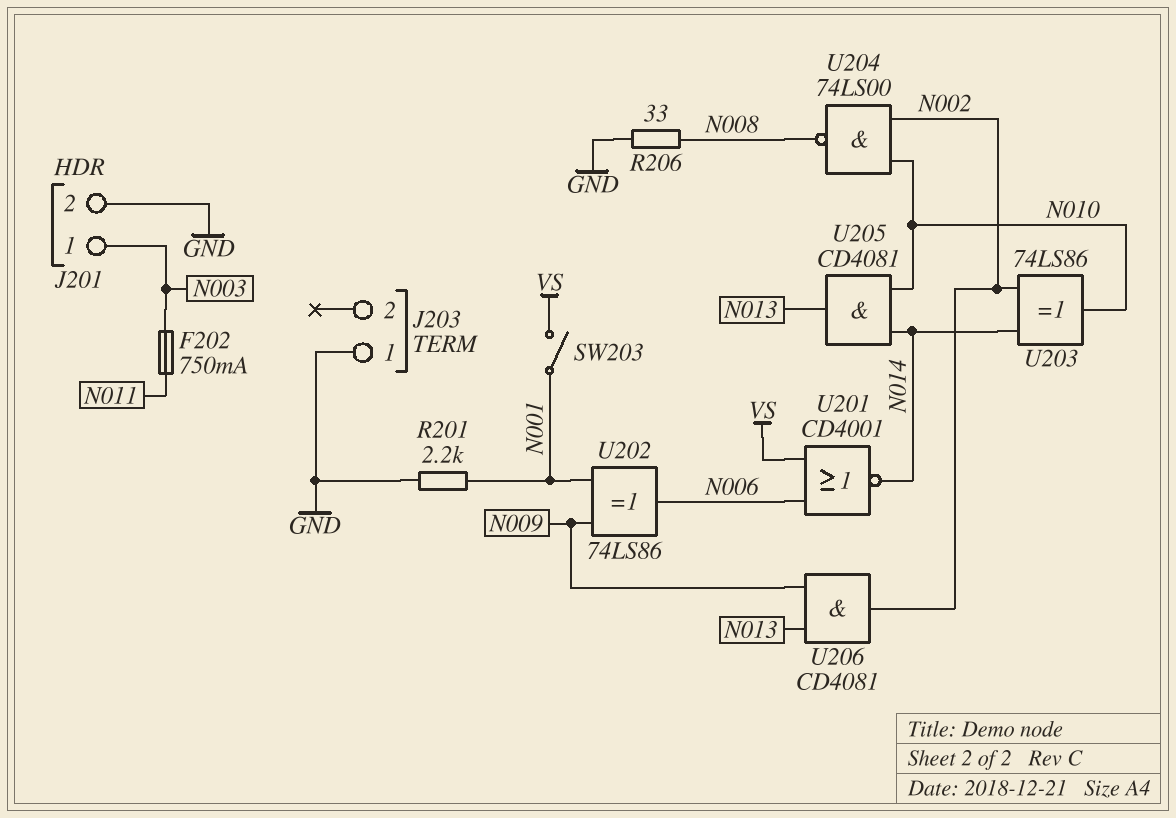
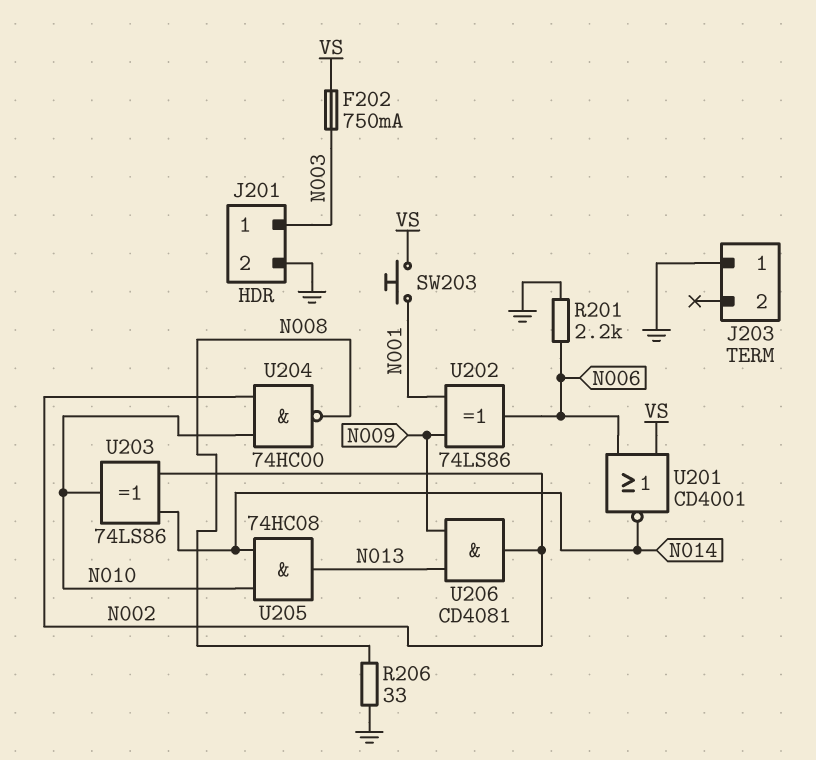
F202: 750mA (N003, N011) -> 750mA (N003, VS)
R201: 2.2k (GND, N001) -> 2.2k (GND, N006)
SW203: switch (N001, VS) -> button (N001, VS)
U204: NAND 74LS00 (in N002, in N010, out N008) -> NAND 74HC00 (in N002, in N010, out N008)
U205: AND CD4081 (in N010, in N014, out N013) -> AND 74HC08 (in N010, in N014, out N013)

